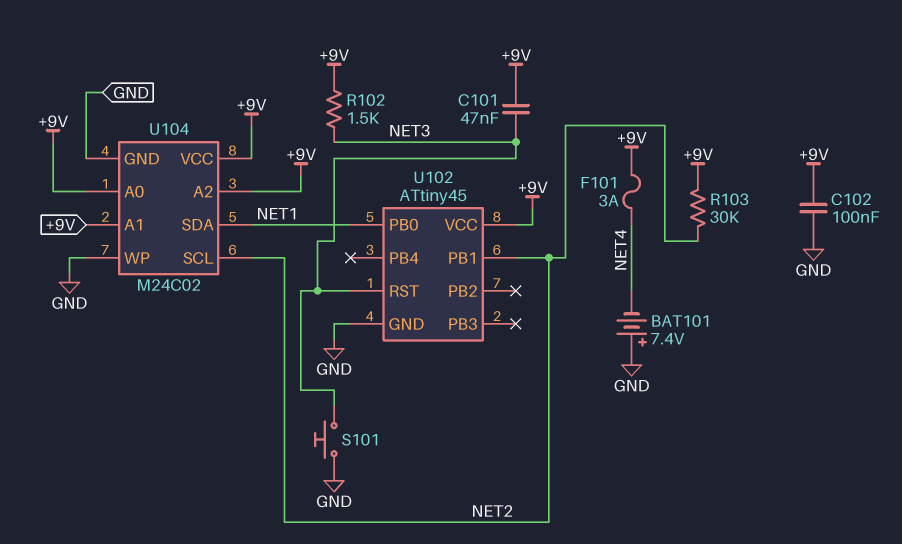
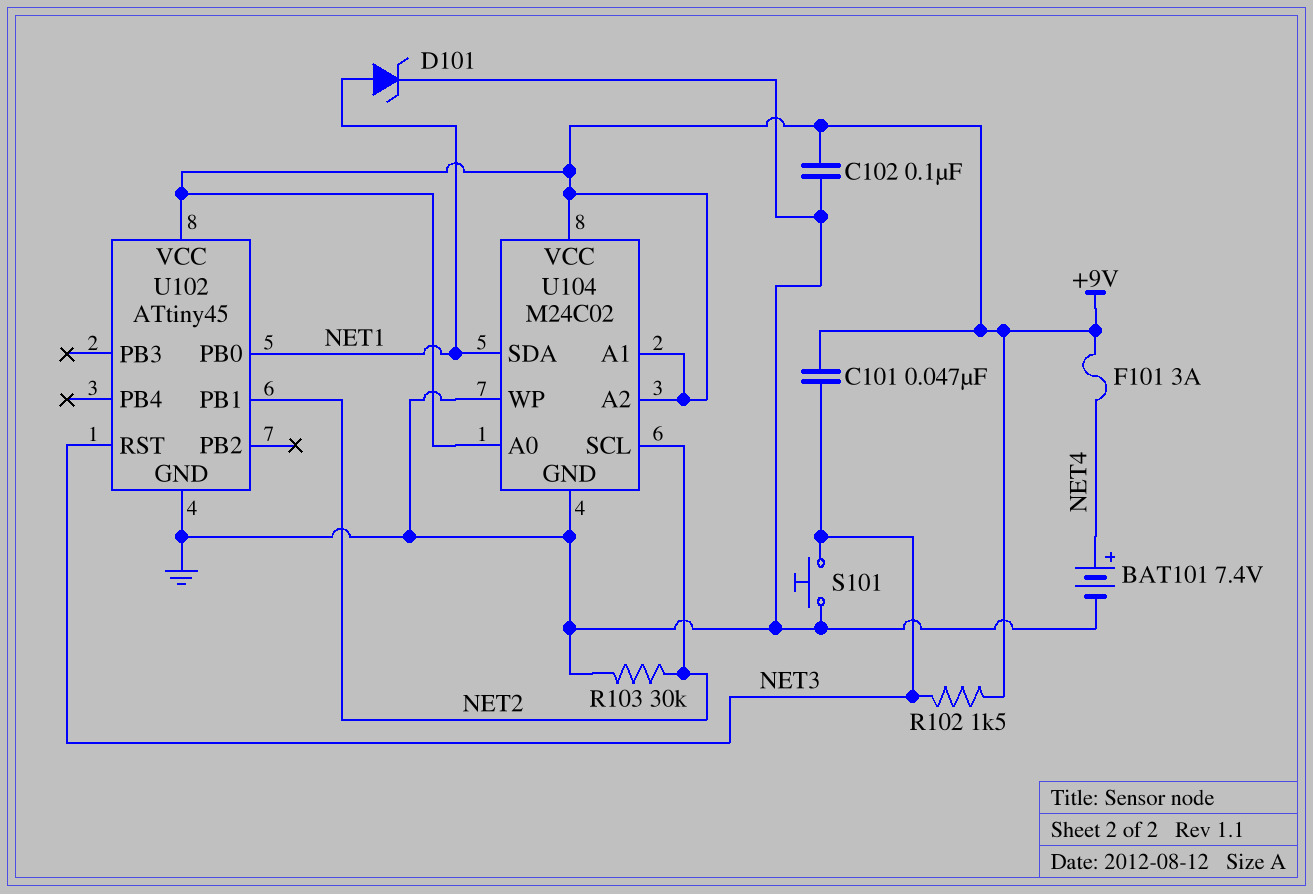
BAT101: 7.4V (plus GND, minus NET4) -> 7.4V (plus NET4, minus GND)
D101: none -> zener (A NET1, K GND)
R103: 30k (+9V, NET2) -> 30k (GND, NET2)

